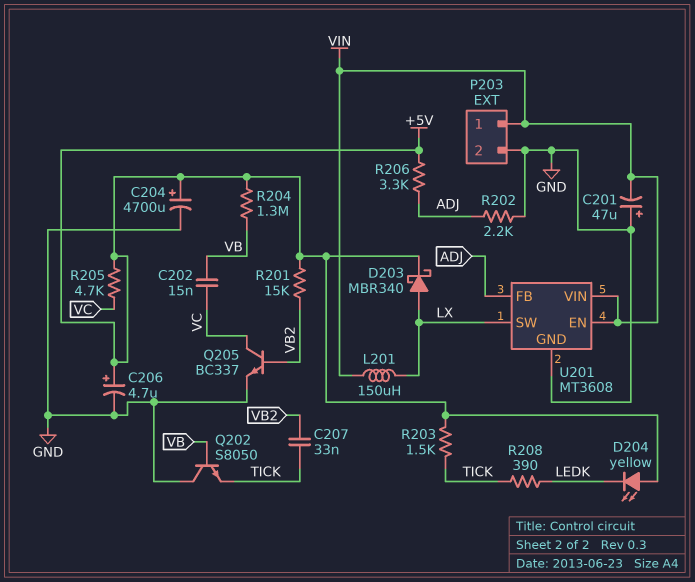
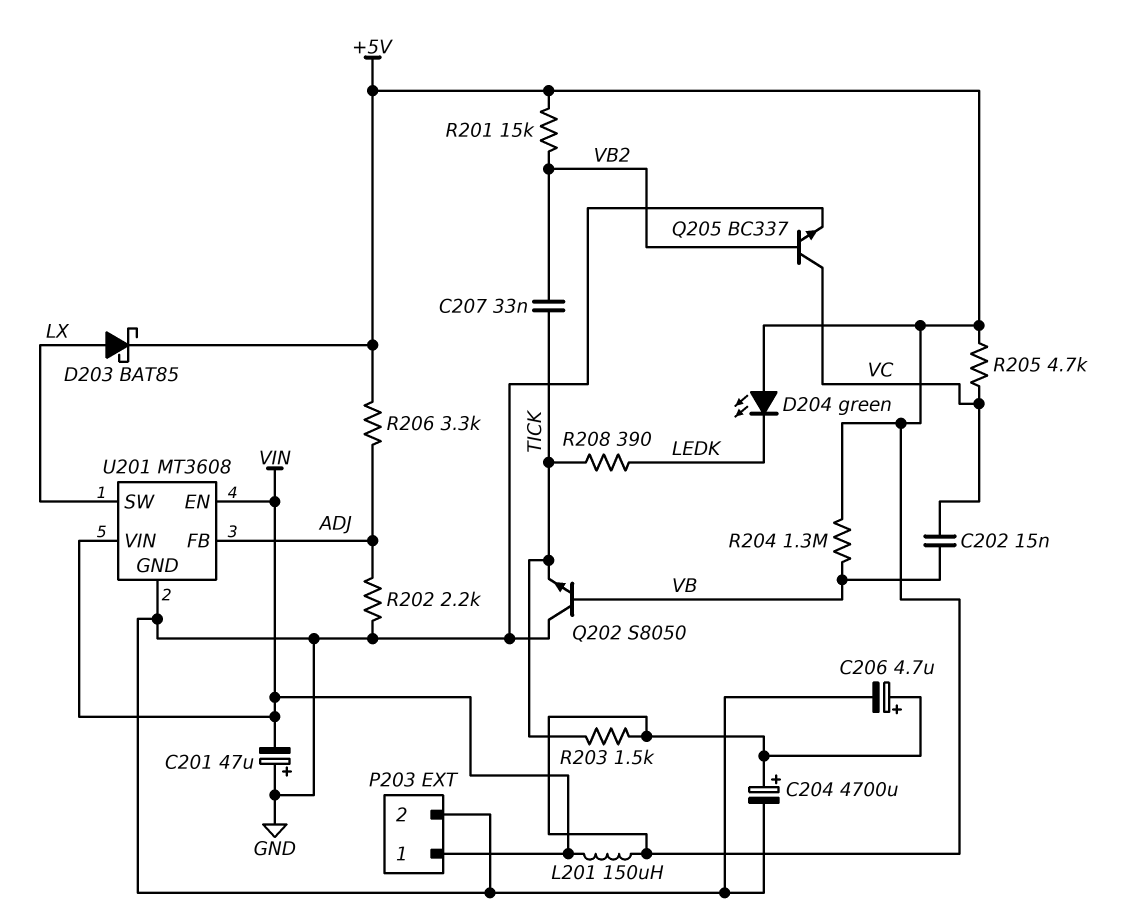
D203: schottky MBR340 (A LX, K +5V) -> schottky BAT85 (A LX, K +5V)
D204: LED yellow (A +5V, K LEDK) -> LED green (A +5V, K LEDK)
L201: 150uH (LX, VIN) -> 150uH (+5V, VIN)

